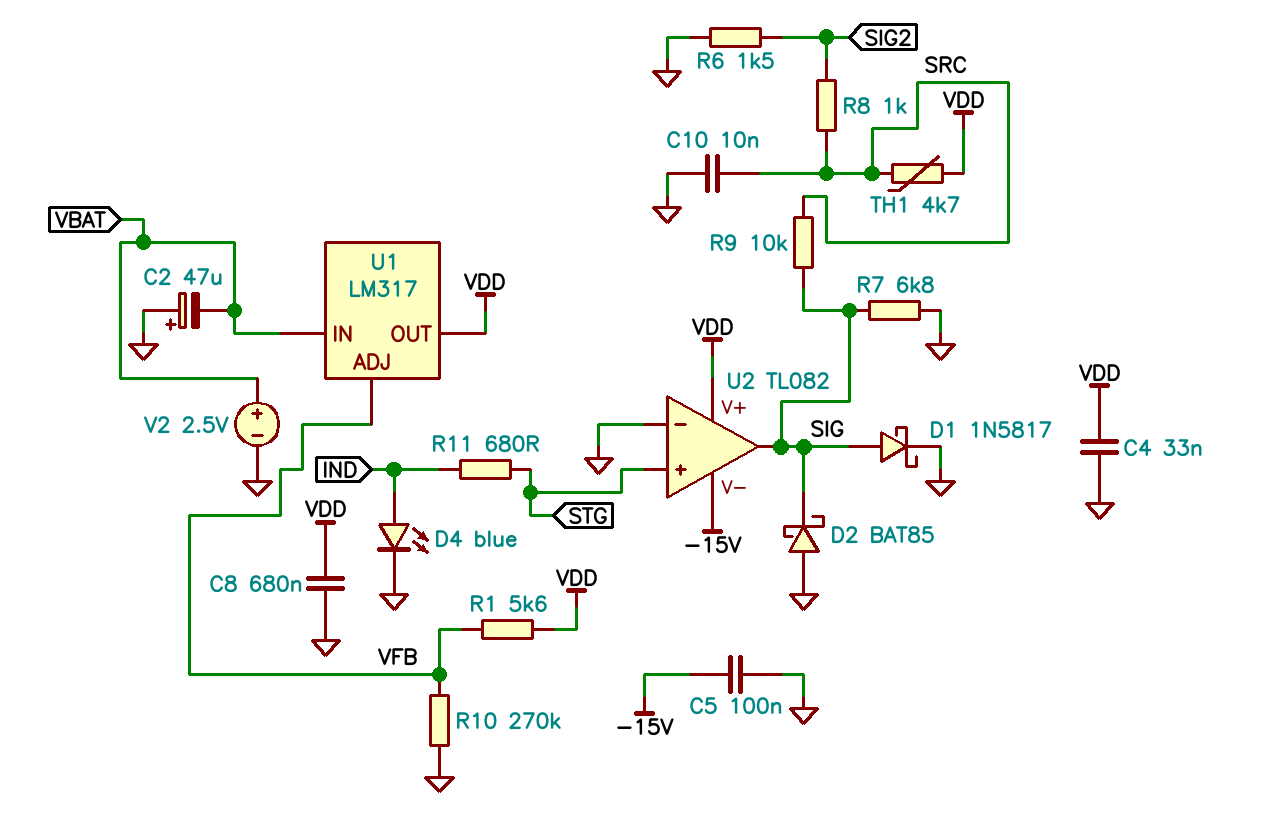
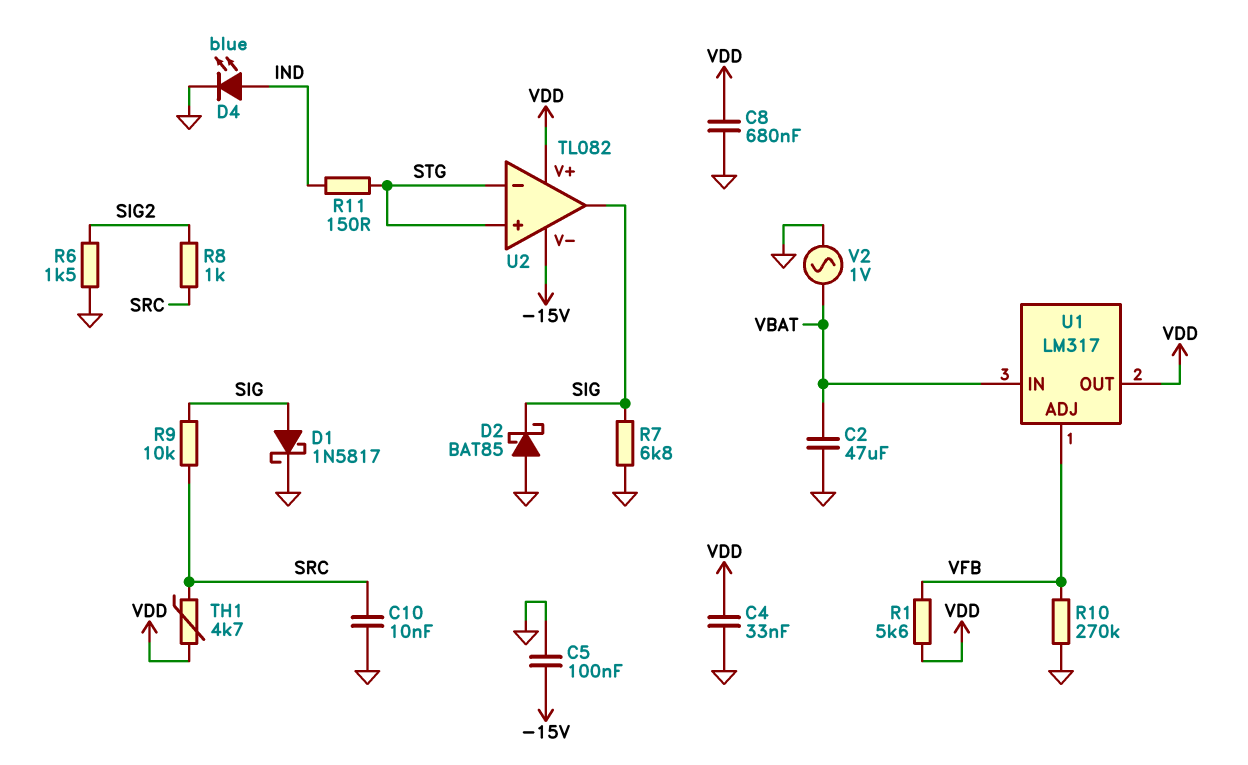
C2: 47uF (plus GND, minus VBAT) -> 47uF (GND, VBAT)
R11: 680 (IND, STG) -> 150 (IND, STG)
U2 pin in-: GND -> STG
V2: 2.5V (plus VBAT, minus GND) -> AC 1V (GND, VBAT)

